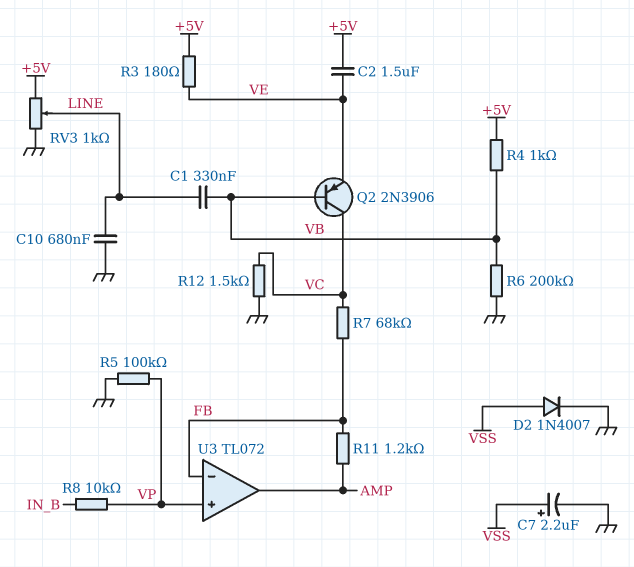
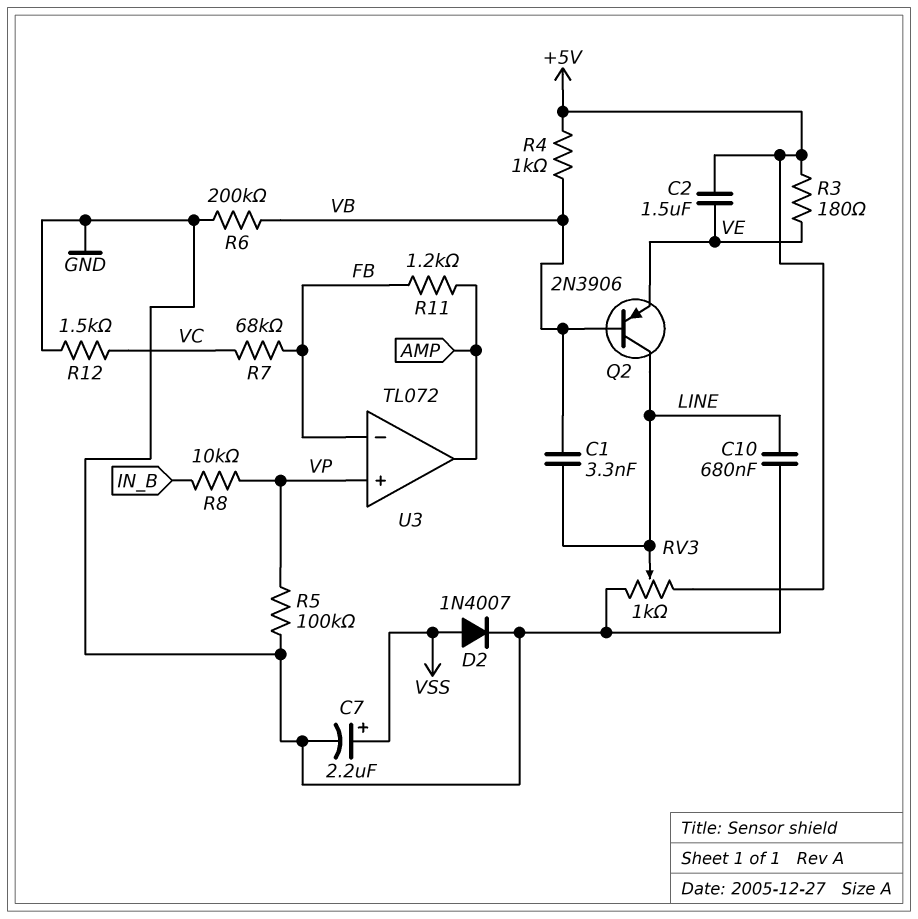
C1: 330nF (LINE, VB) -> 3.3nF (LINE, VB)
Q2: PNP 2N3906 (B VB, C VC, E VE) -> PNP 2N3906 (B VB, C LINE, E VE)

